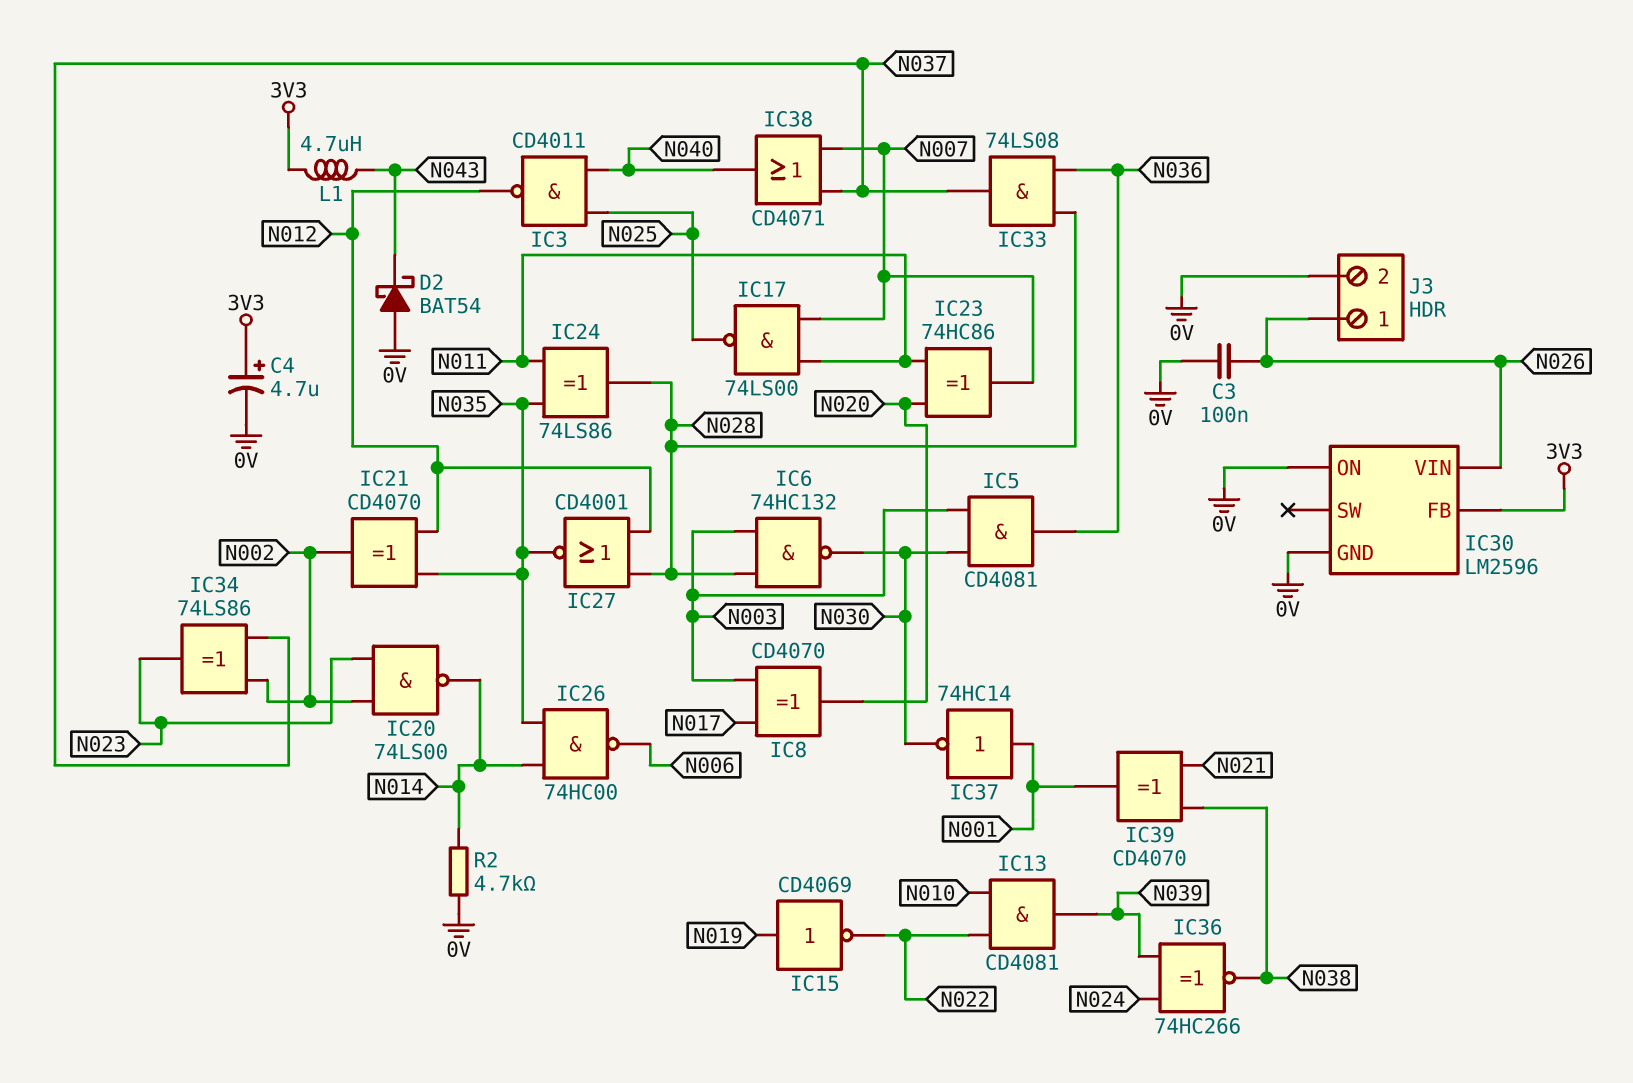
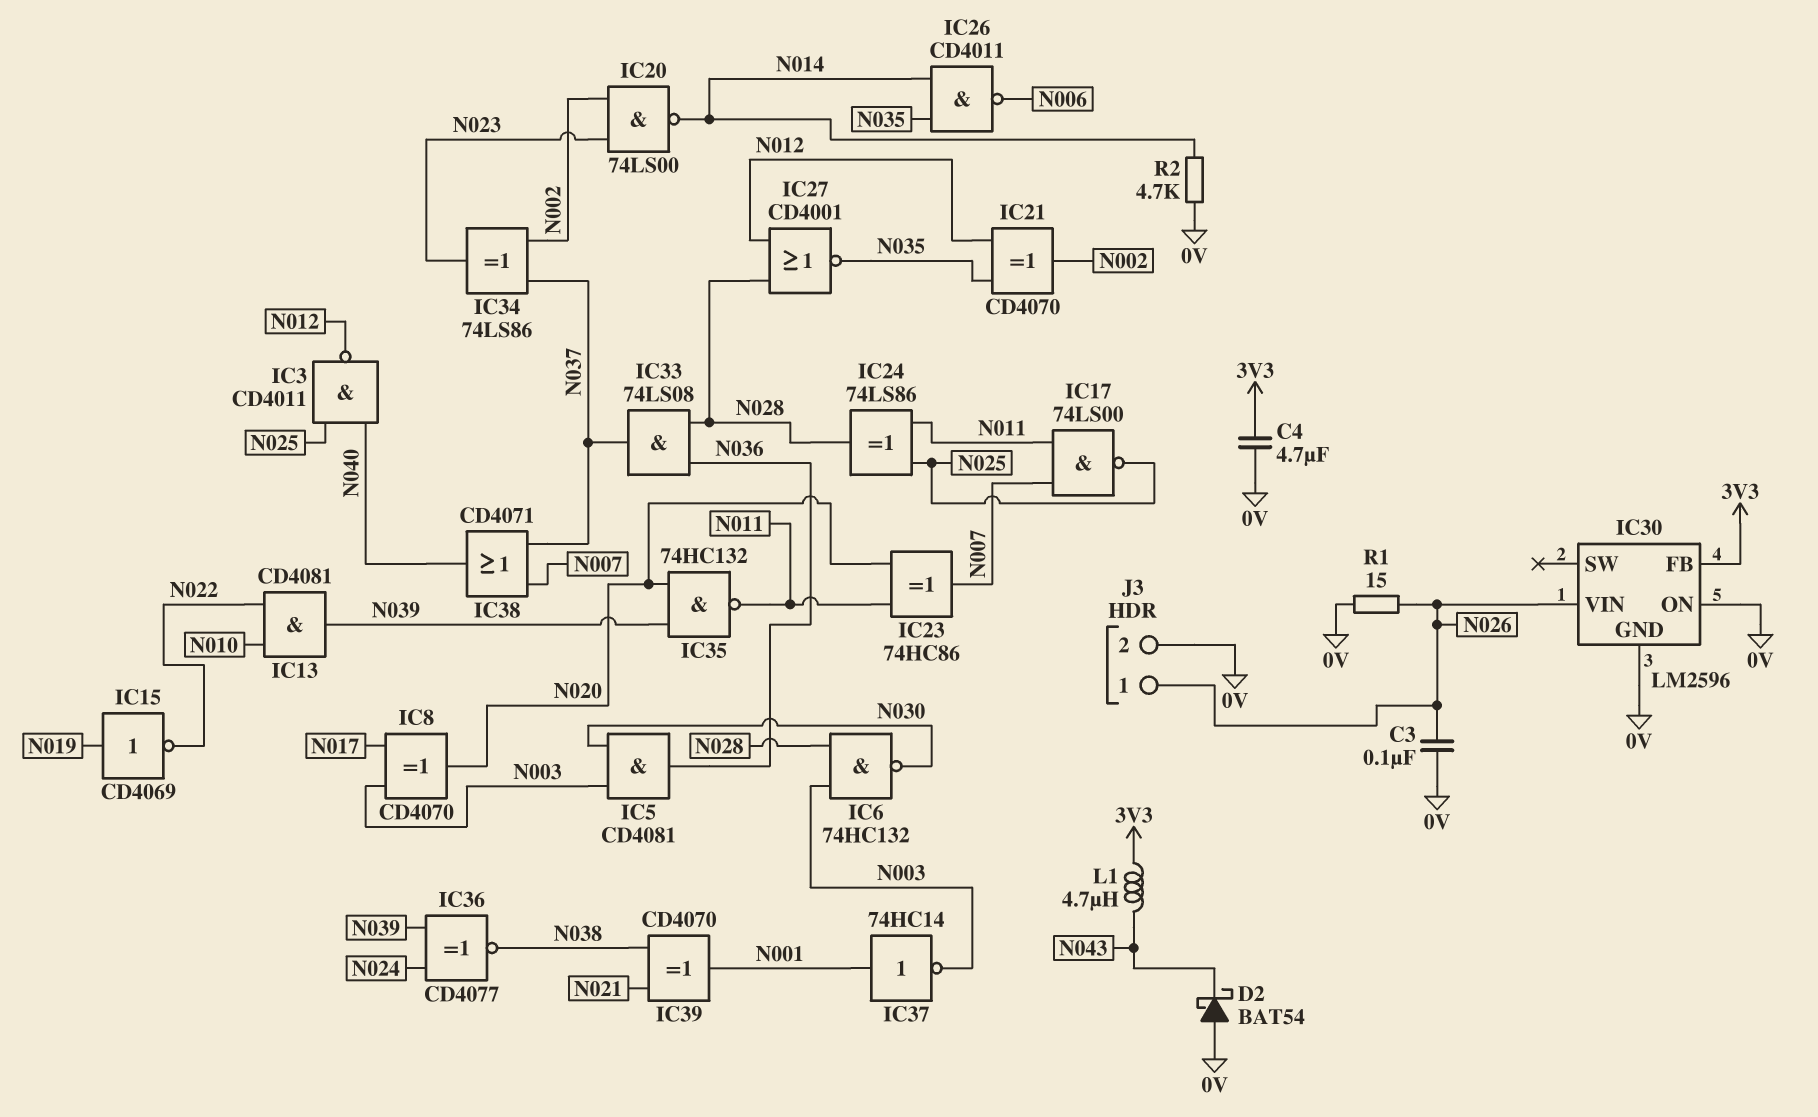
C4: 4.7uF (plus 3V3, minus 0V) -> 4.7uF (0V, 3V3)
IC24: XOR 74LS86 (in N011, in N035, out N028) -> XOR 74LS86 (in N011, in N025, out N028)
IC26: NAND 74HC00 (in N014, in N035, out N006) -> NAND CD4011 (in N014, in N035, out N006)
IC35: none -> NAND 74HC132 (in N020, in N039, out N011)
IC36: XNOR 74HC266 (in N024, in N039, out N038) -> XNOR CD4077 (in N024, in N039, out N038)
IC37: NOT 74HC14 (in N001, out N030) -> NOT 74HC14 (in N001, out N003)
R1: none -> 15 (0V, N026)

